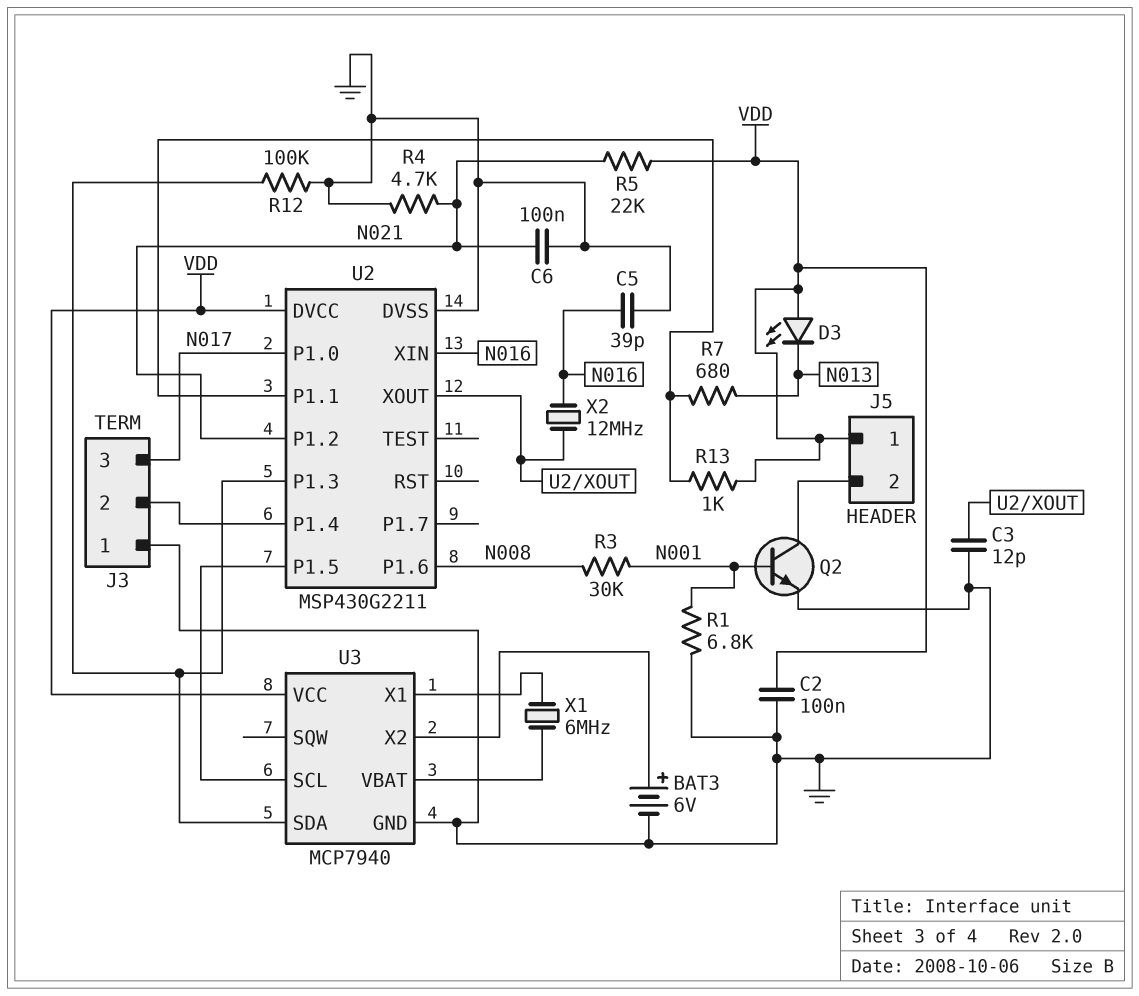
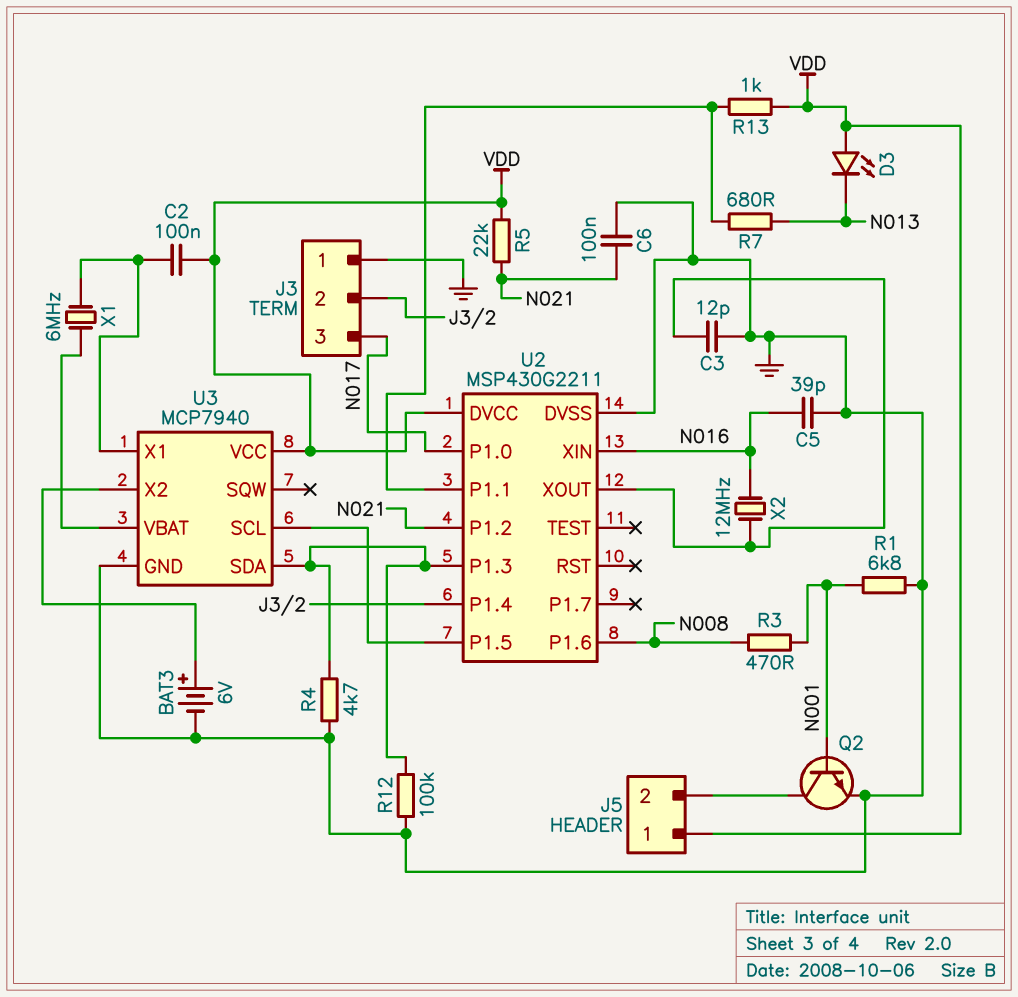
C2: 100nF (GND, VDD) -> 100nF (U3/X1, VDD)
R3: 30k (N001, N008) -> 470 (N001, N008)
R4: 4.7k (GND, N021) -> 4.7k (GND, U2/P1.3)

